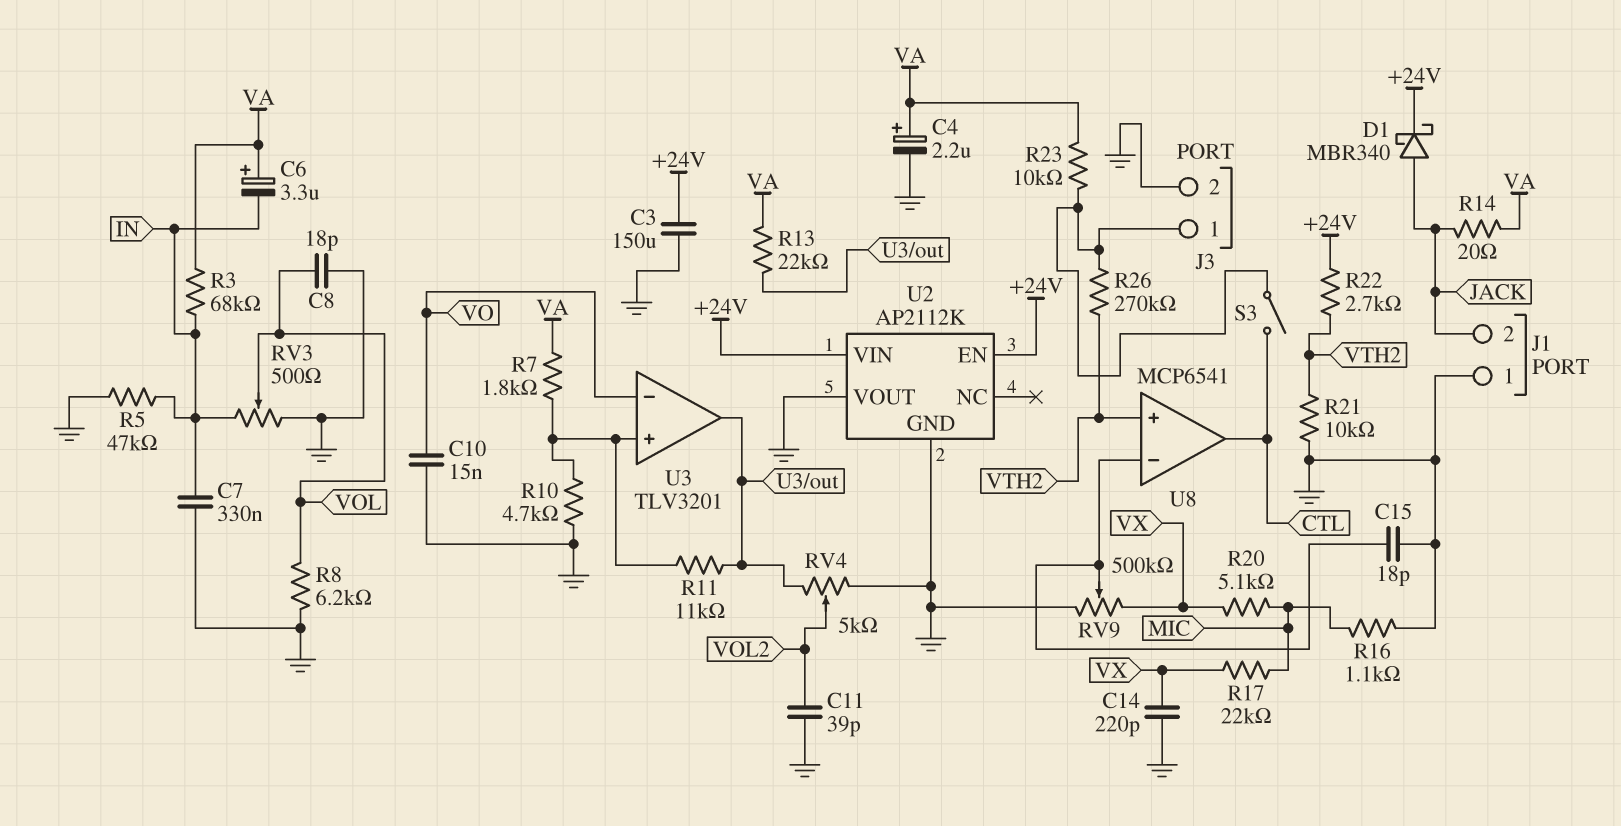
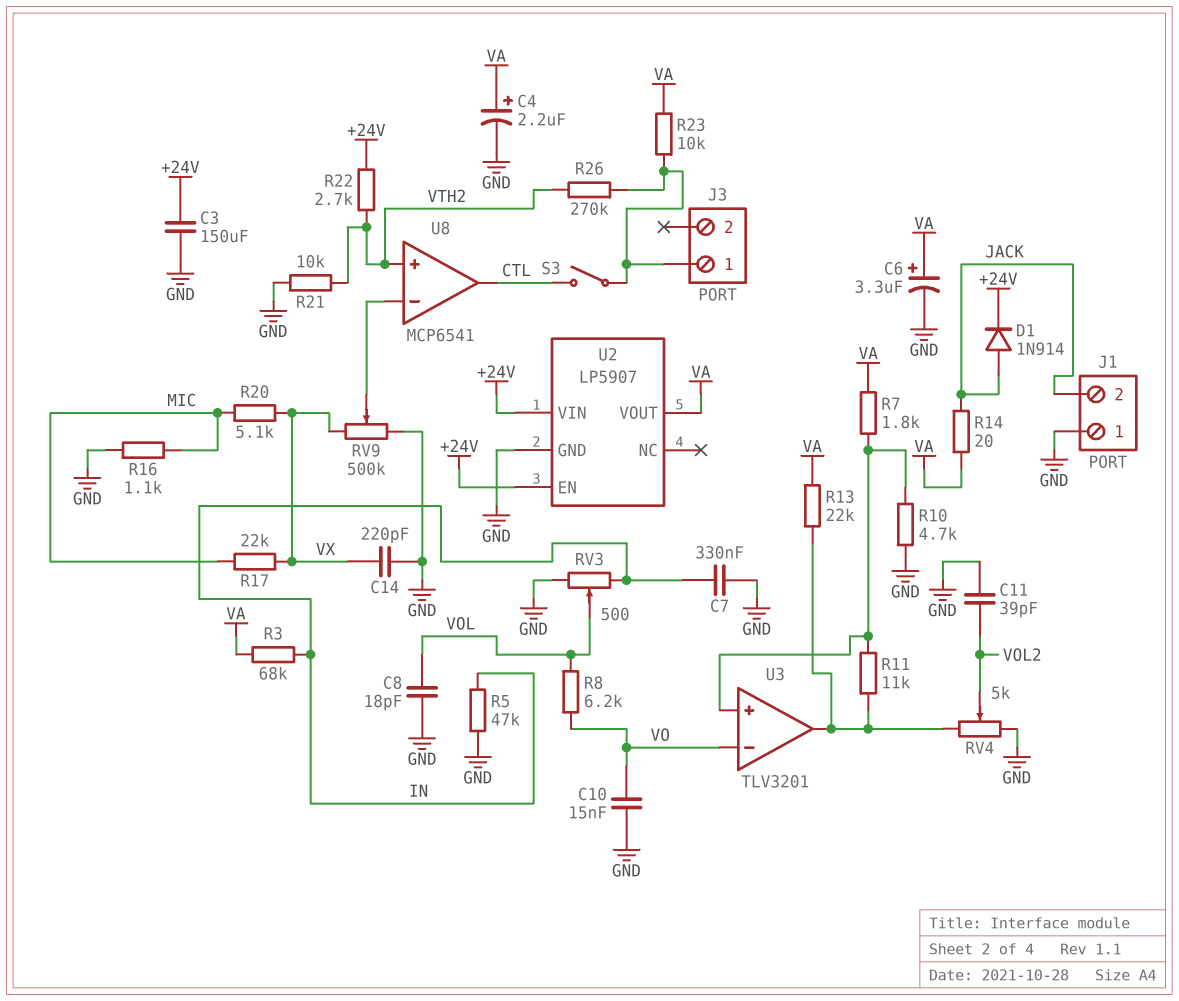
C6: 3.3uF (plus VA, minus IN) -> 3.3uF (plus VA, minus GND)
C15: 18pF (GND, U8/in-) -> none
D1: schottky MBR340 (A JACK, K +24V) -> diode 1N914 (A JACK, K +24V)
J3 pin 2: GND -> none
R8: 6.2k (GND, VOL) -> 6.2k (VO, VOL)
U2: AP2112K -> LP5907
U2 pin VOUT: GND -> VA

